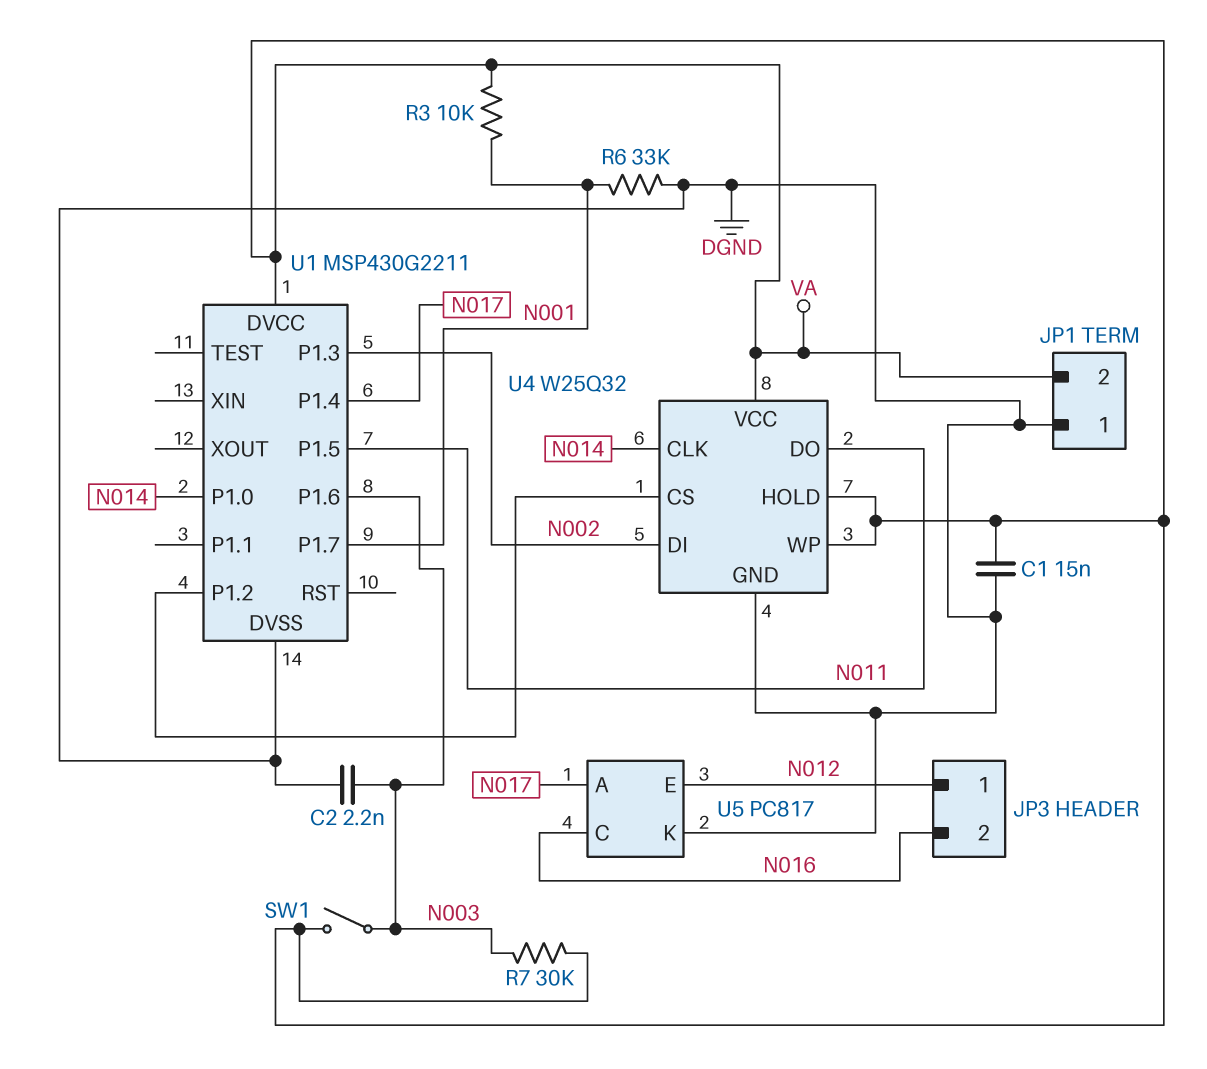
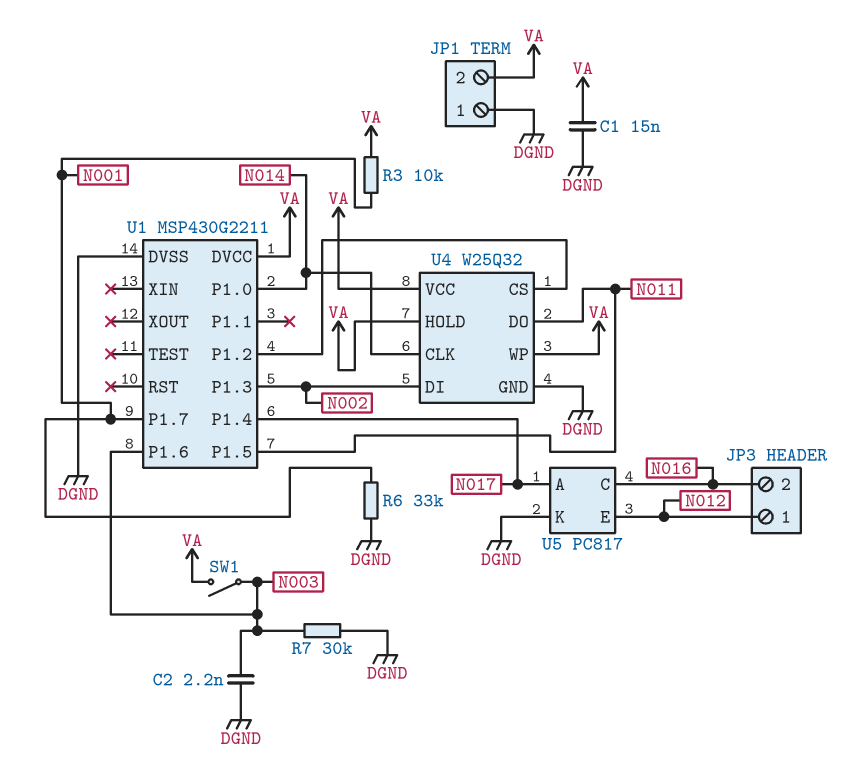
R7: 30k (N003, VA) -> 30k (DGND, N003)

